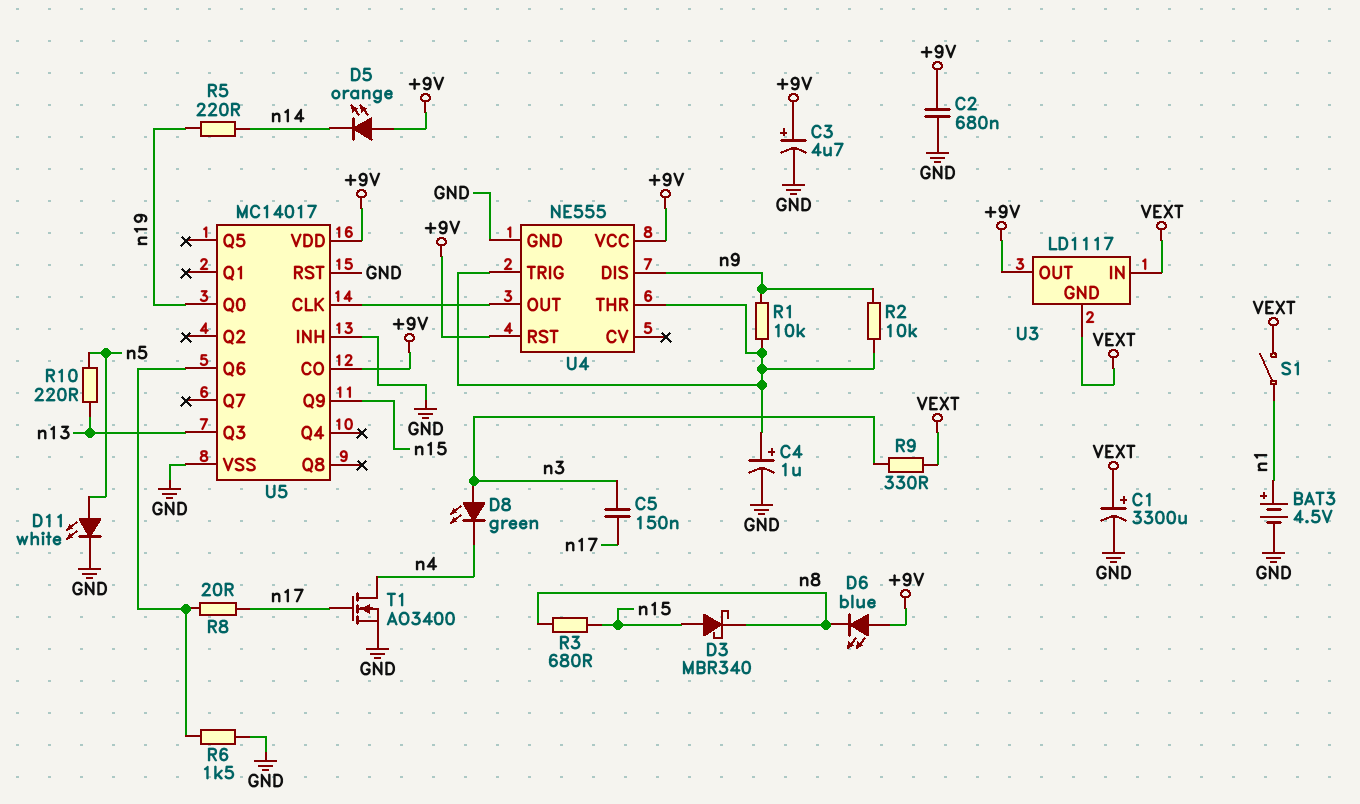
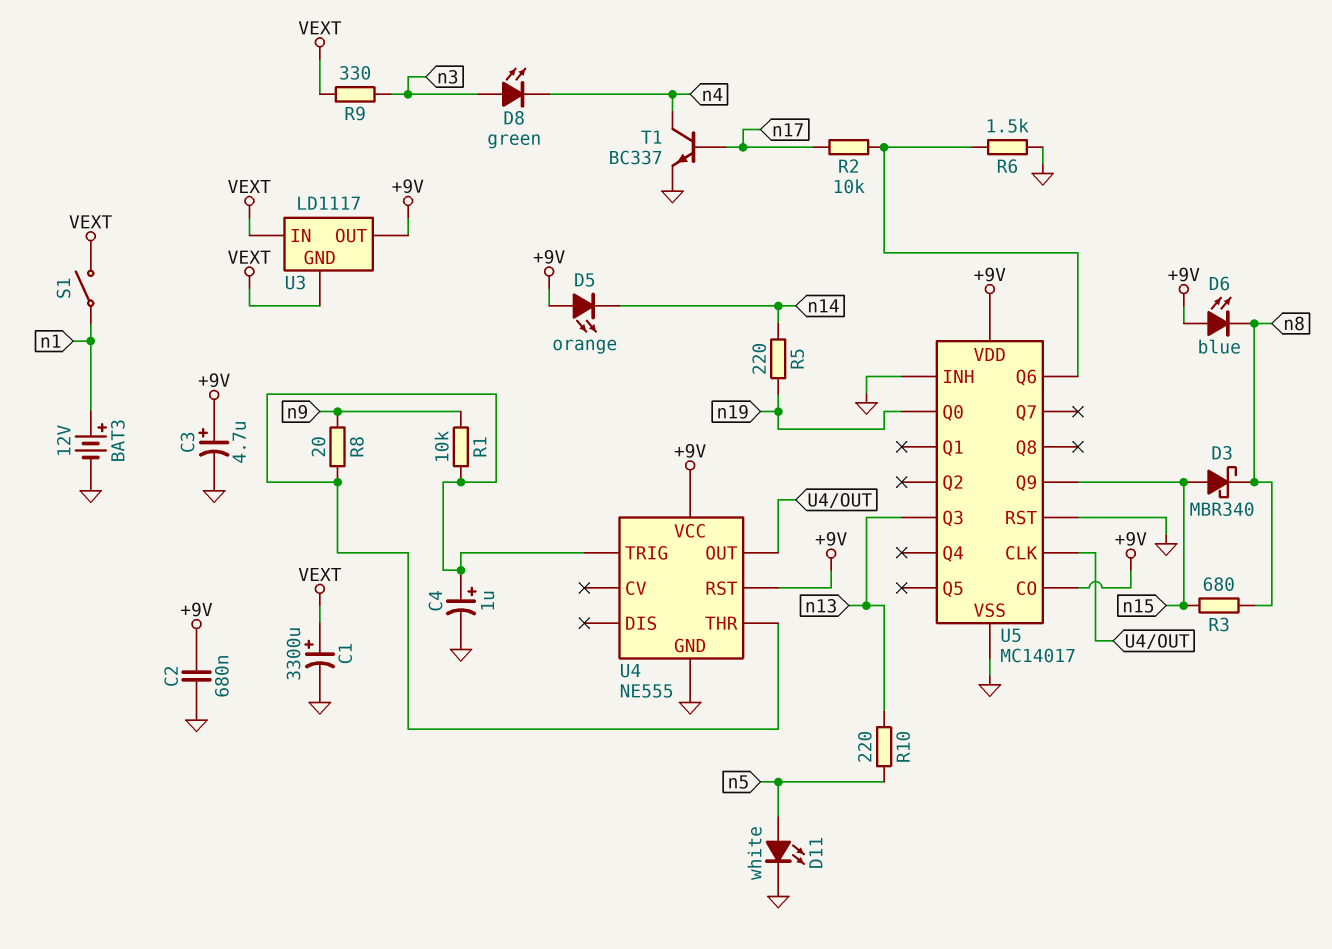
BAT3: 4.5V (plus n1, minus GND) -> 12V (plus n1, minus GND)
C5: 150nF (n3, n17) -> none
R2: 10k (U4/THR, n9) -> 10k (U5/Q6, n17)
R8: 20 (U5/Q6, n17) -> 20 (U4/THR, n9)
T1: NMOS AO3400 (G n17, D n4, S GND) -> NPN BC337 (B n17, C n4, E GND)
U4 pin DIS: n9 -> none

